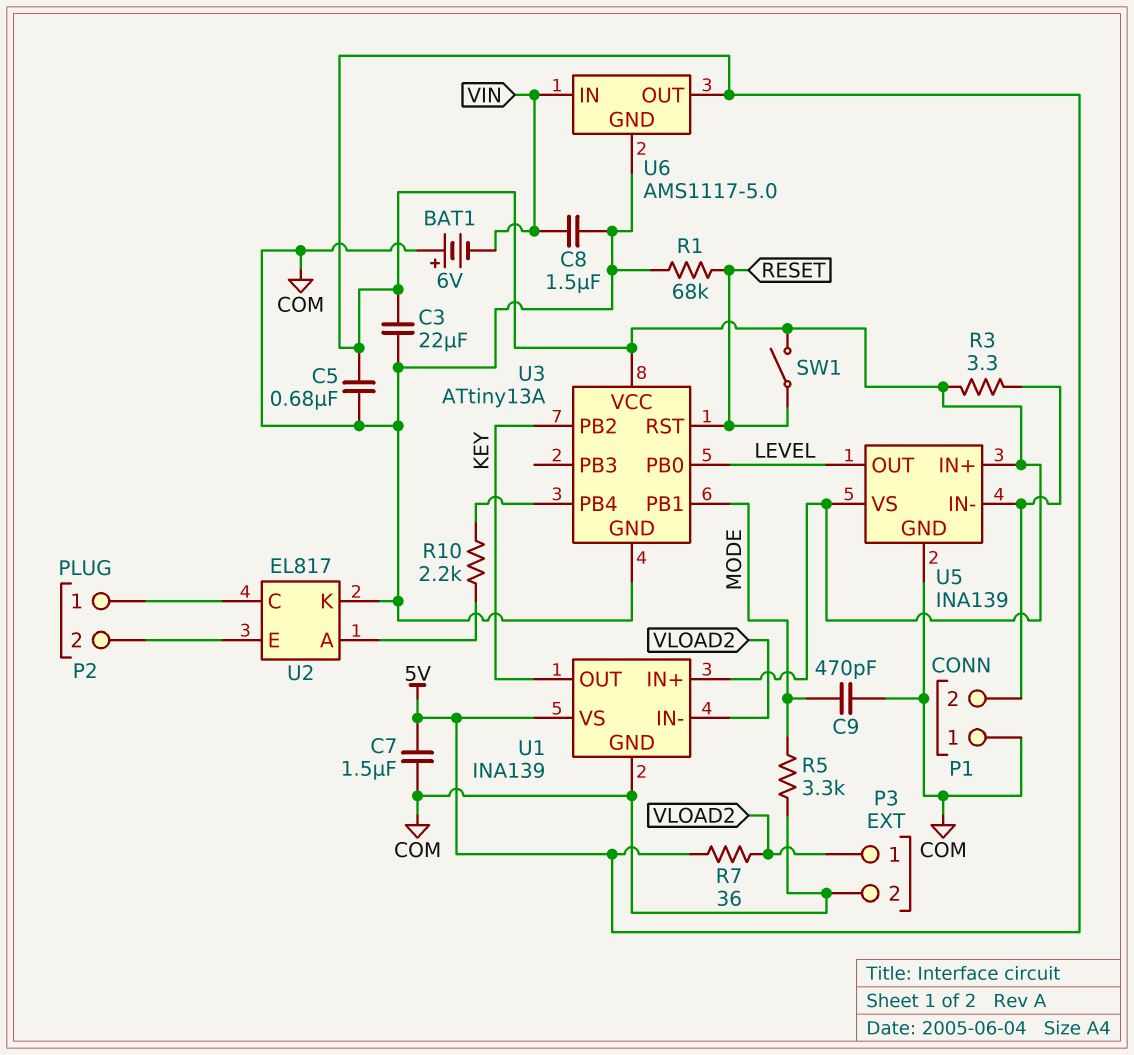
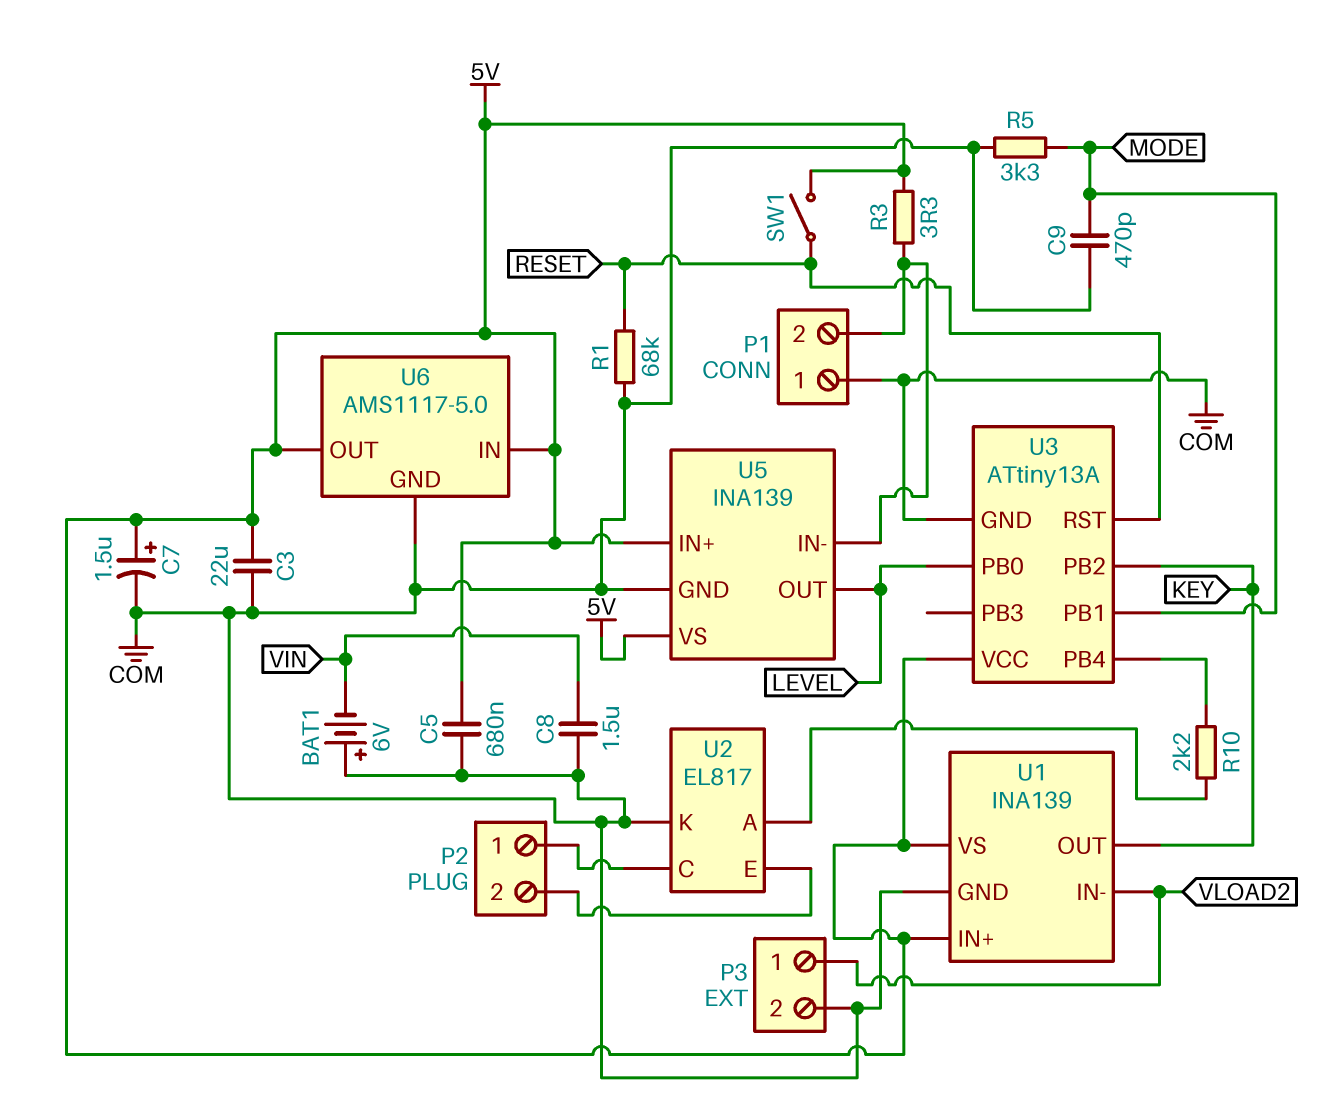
C7: 1.5uF (5V, COM) -> 1.5uF (plus 5V, minus COM)
R7: 36 (5V, VLOAD2) -> none
U6 pin IN: VIN -> 5V

